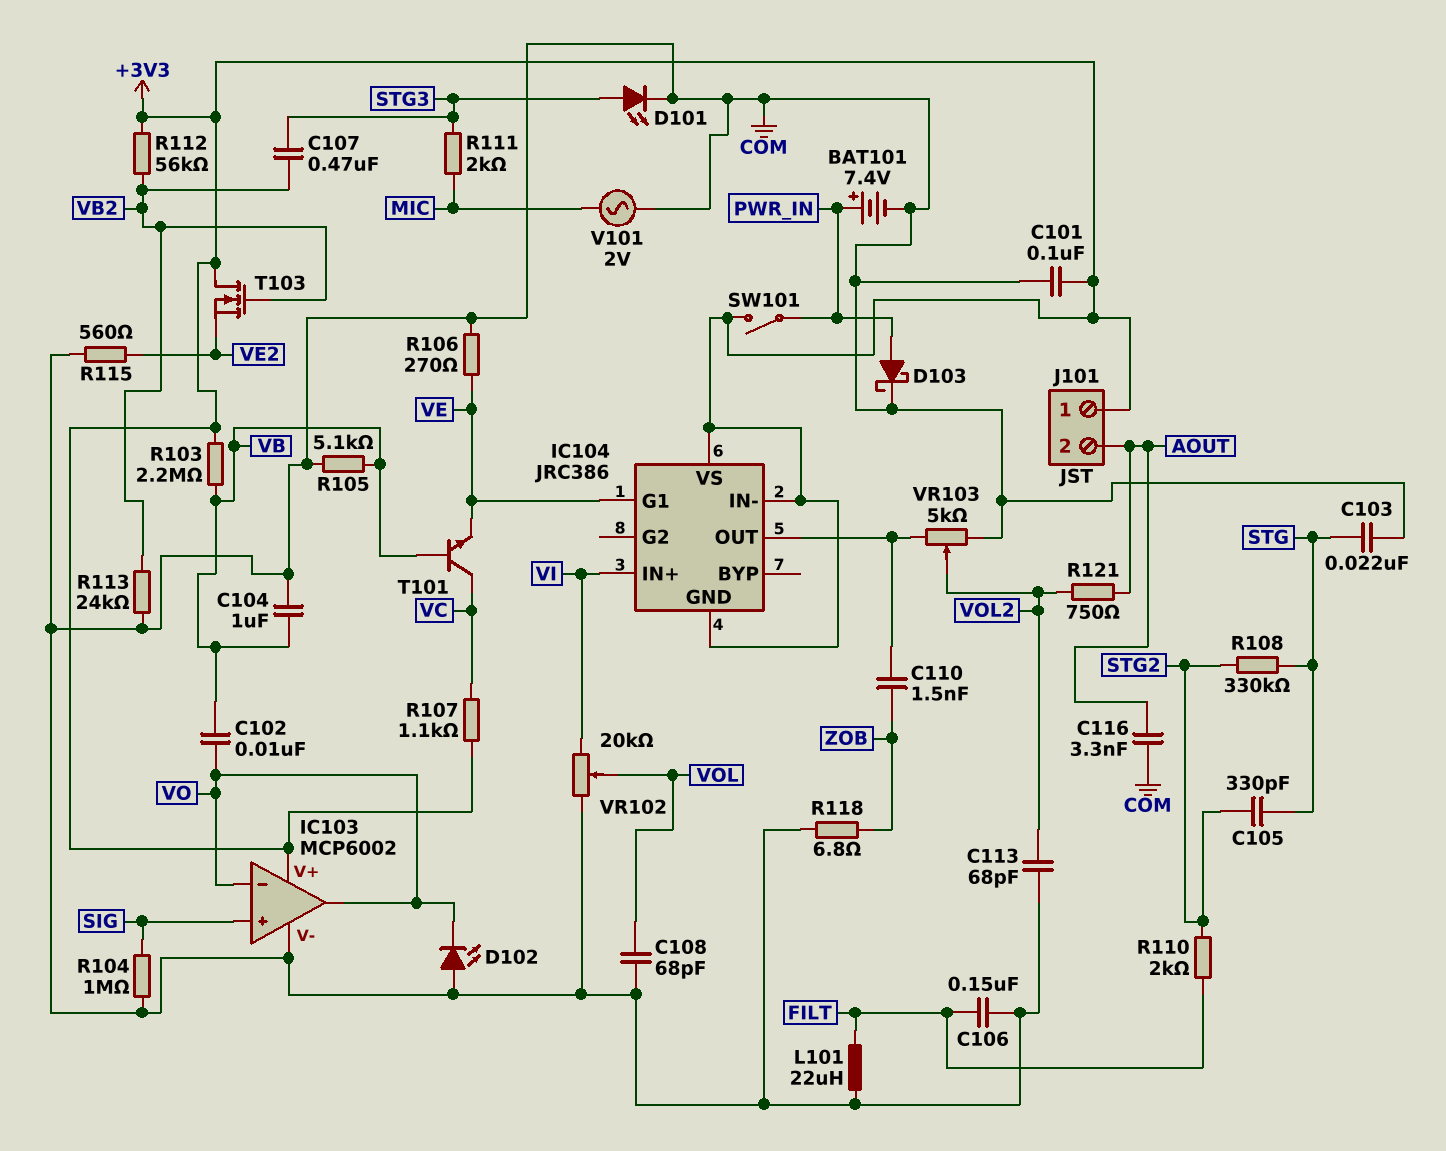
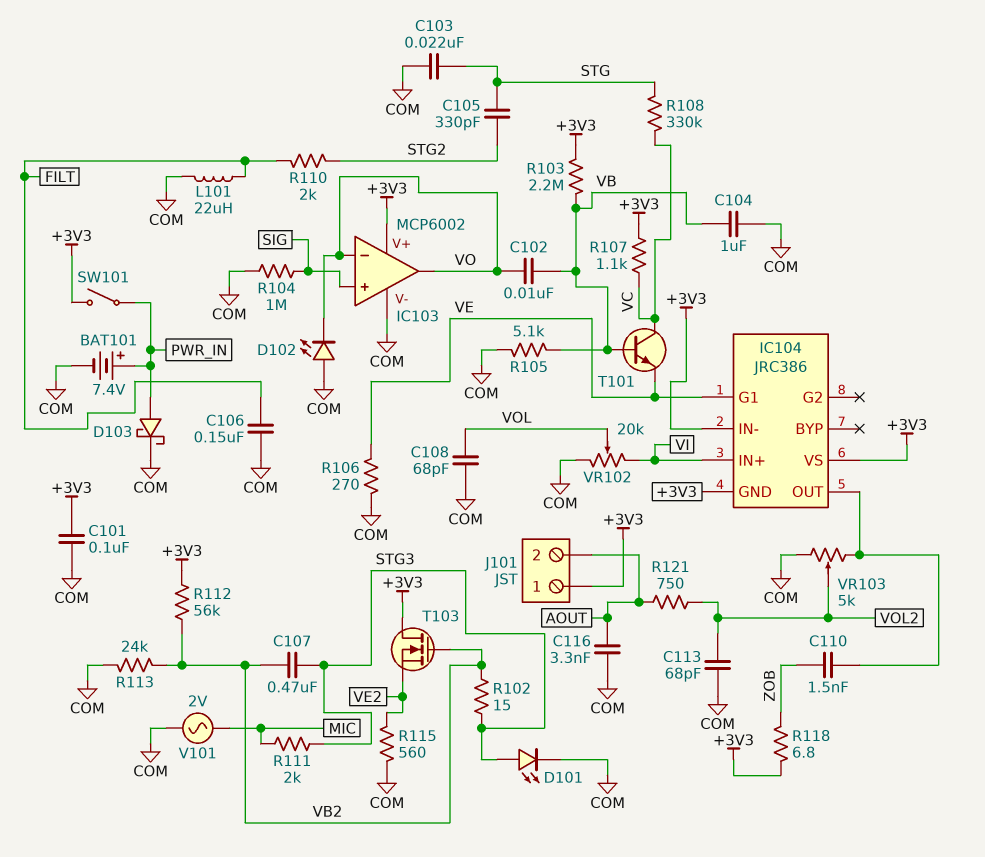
R102: none -> 15 (STG3, VB2)
R108: 330k (STG, STG2) -> 330k (STG, VC)
R118: 6.8 (COM, ZOB) -> 6.8 (+3V3, ZOB)

